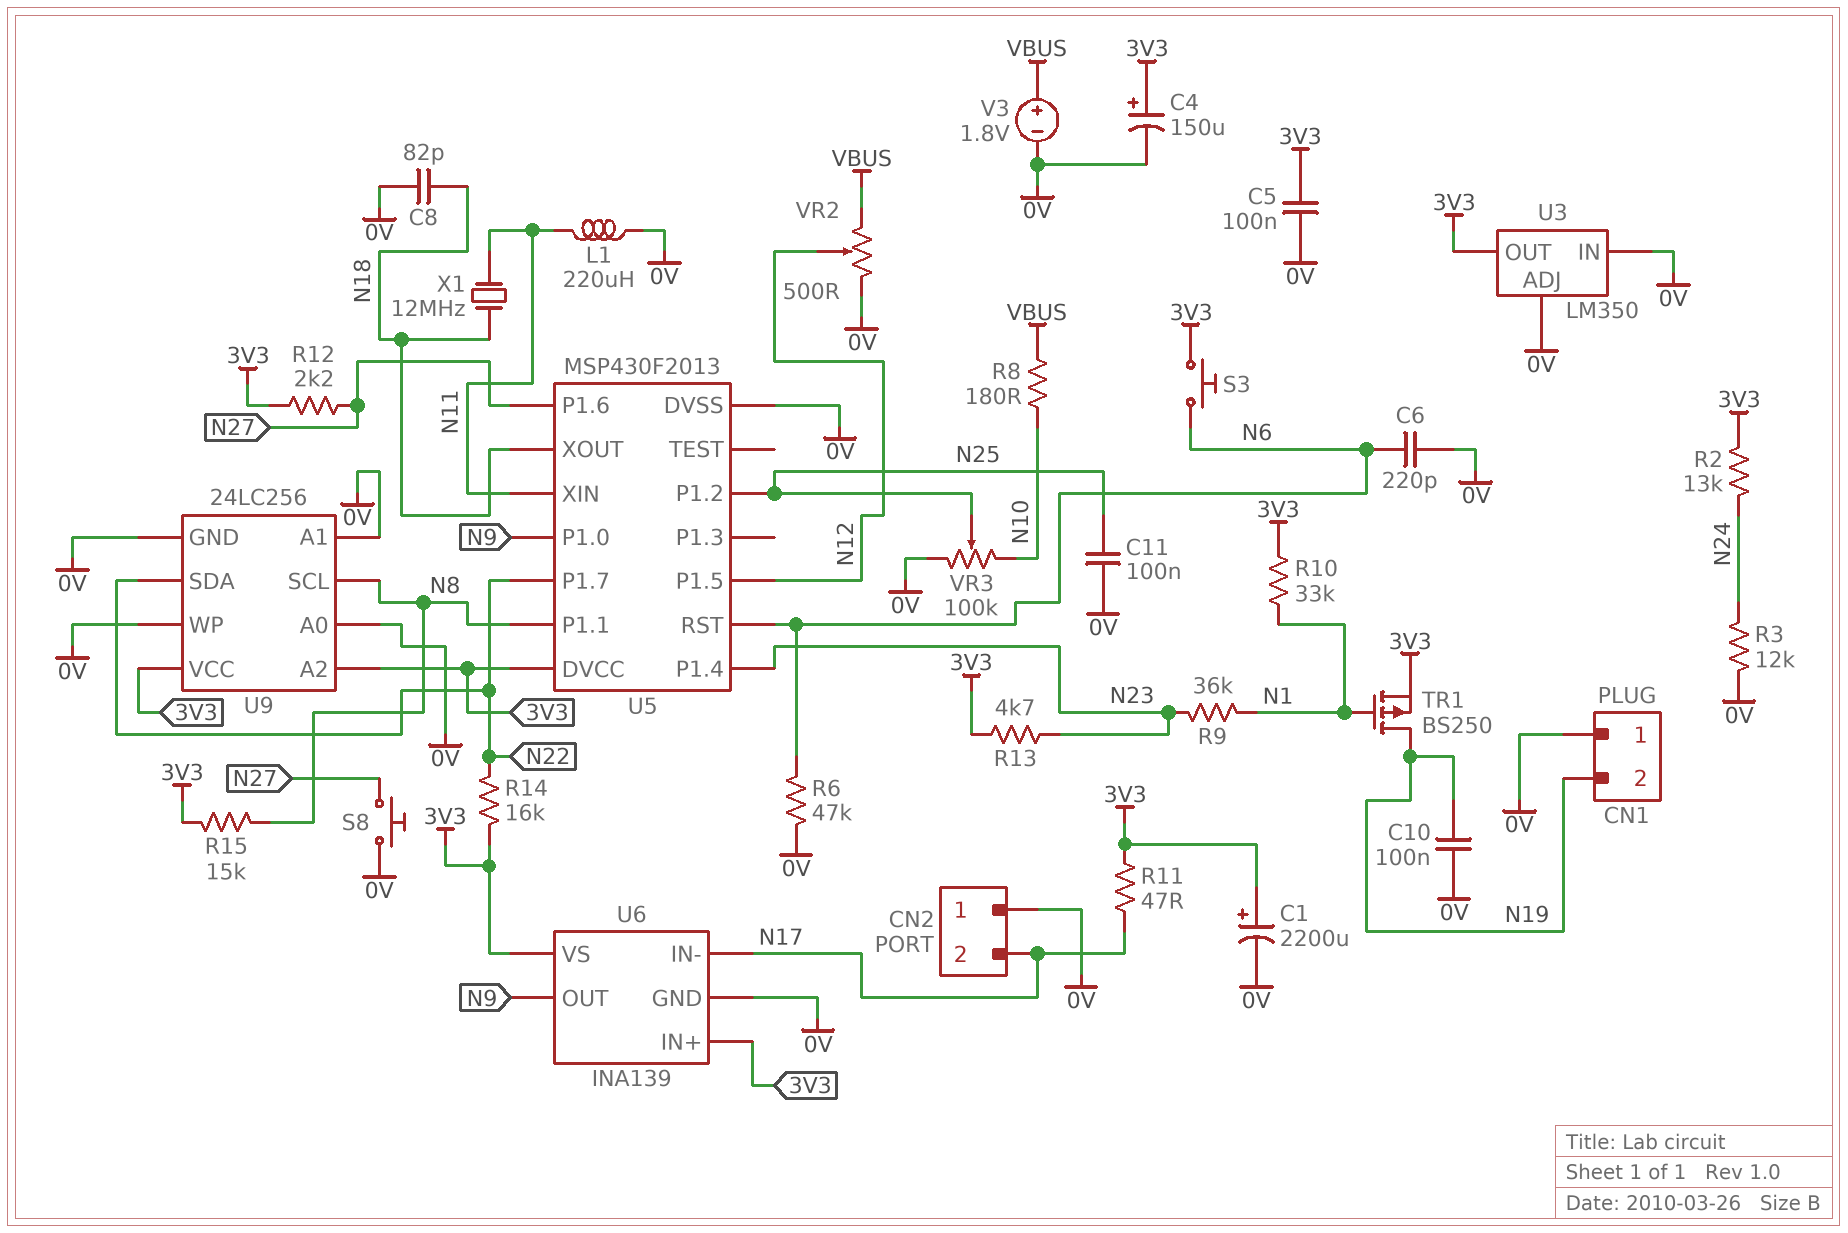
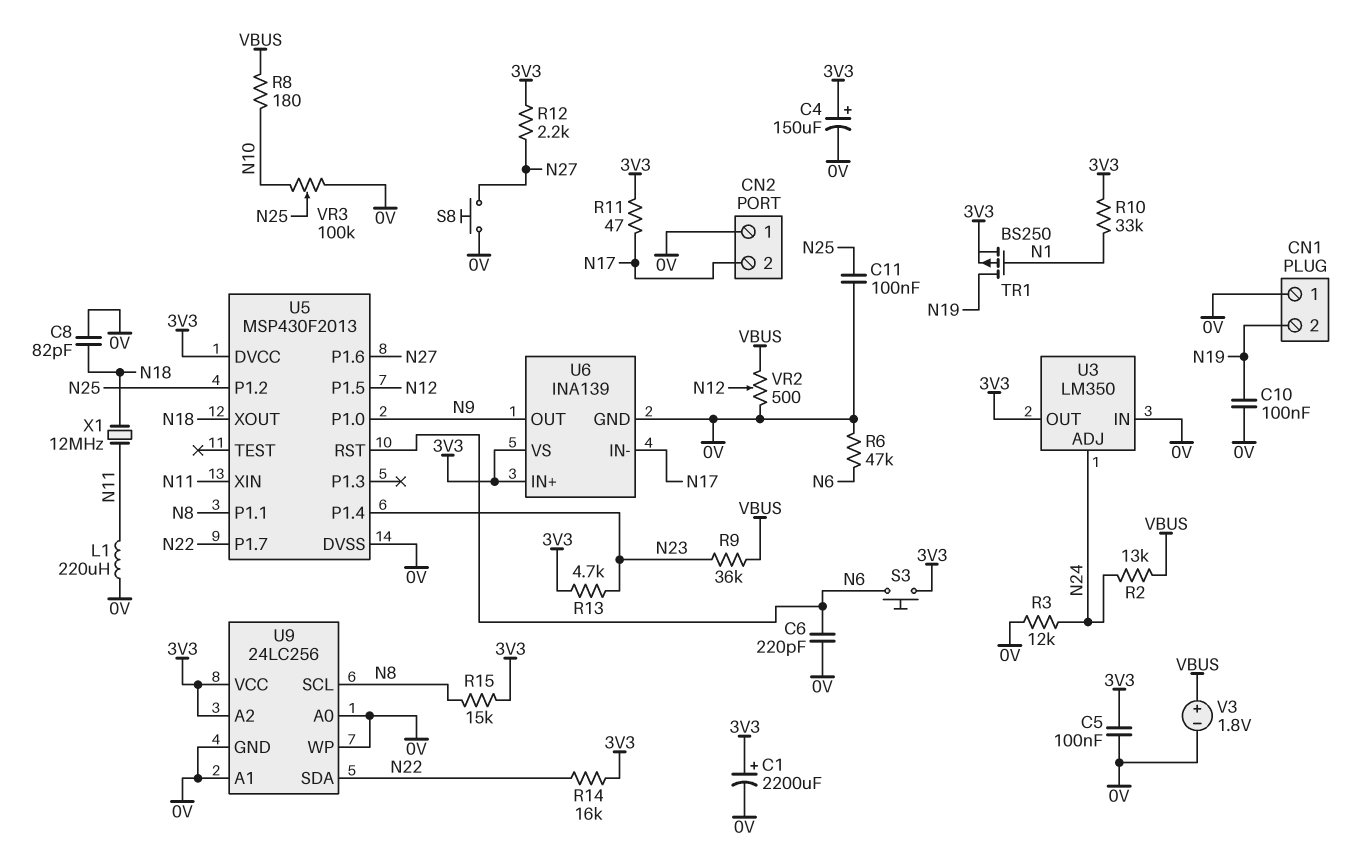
R2: 13k (3V3, N24) -> 13k (N24, VBUS)
R9: 36k (N1, N23) -> 36k (N23, VBUS)
U3 pin ADJ: 0V -> N24

